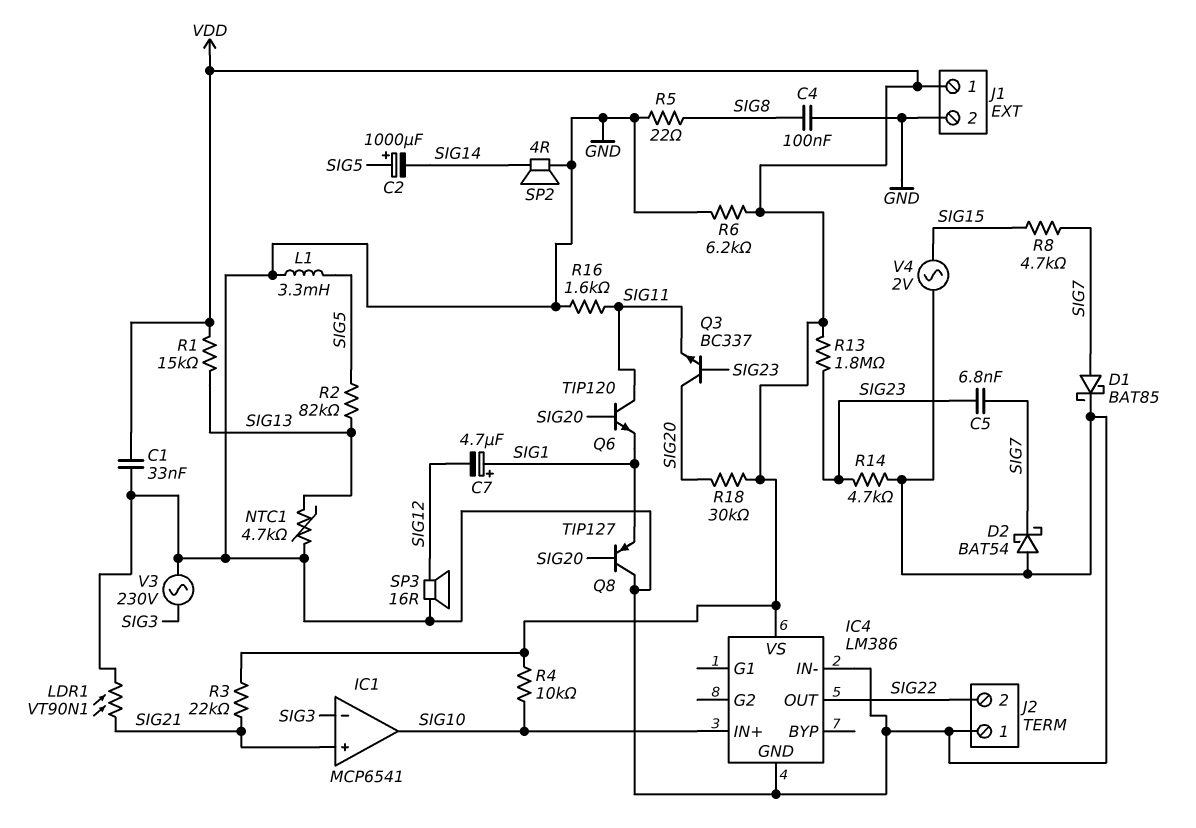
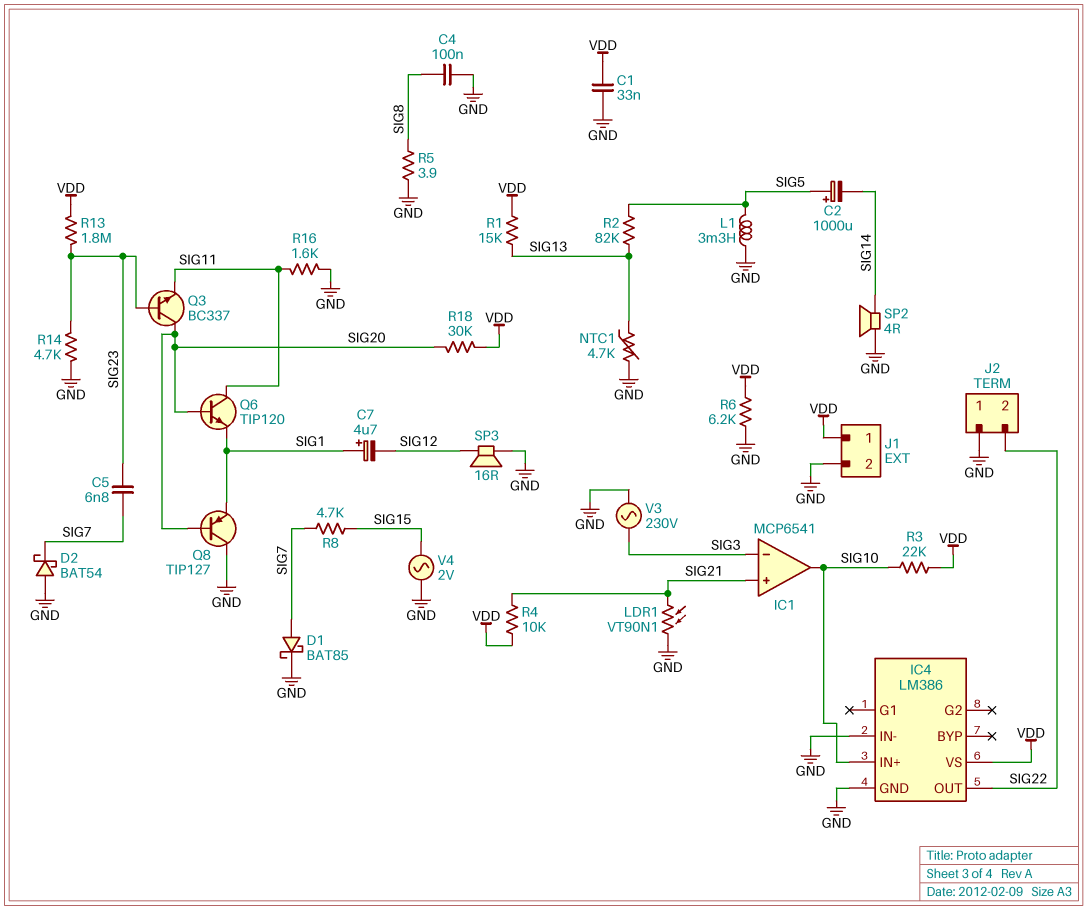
R3: 22k (SIG21, VDD) -> 22k (SIG10, VDD)
R4: 10k (SIG10, VDD) -> 10k (SIG21, VDD)
R5: 22 (GND, SIG8) -> 3.9 (GND, SIG8)

